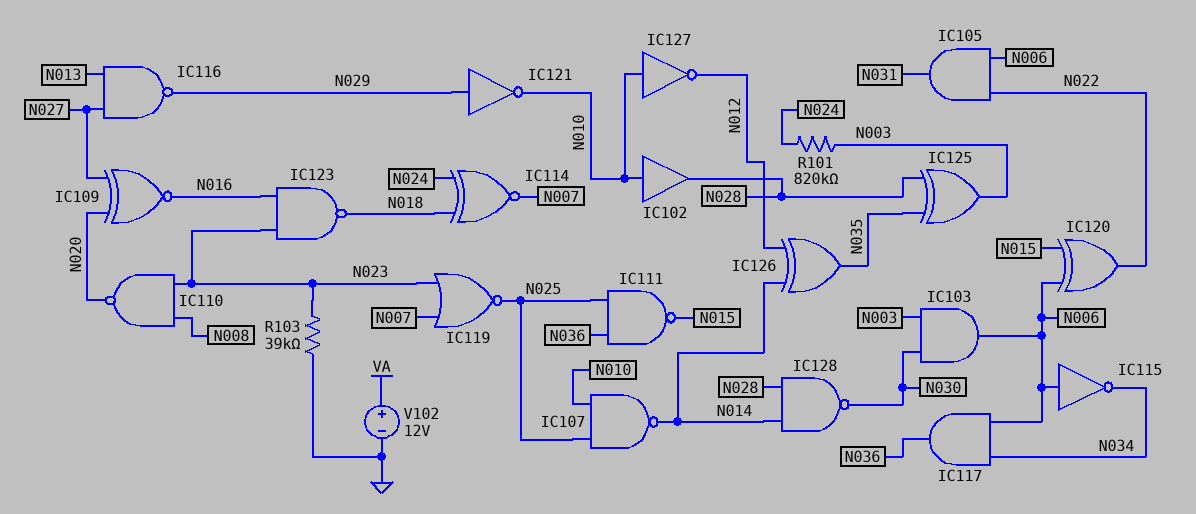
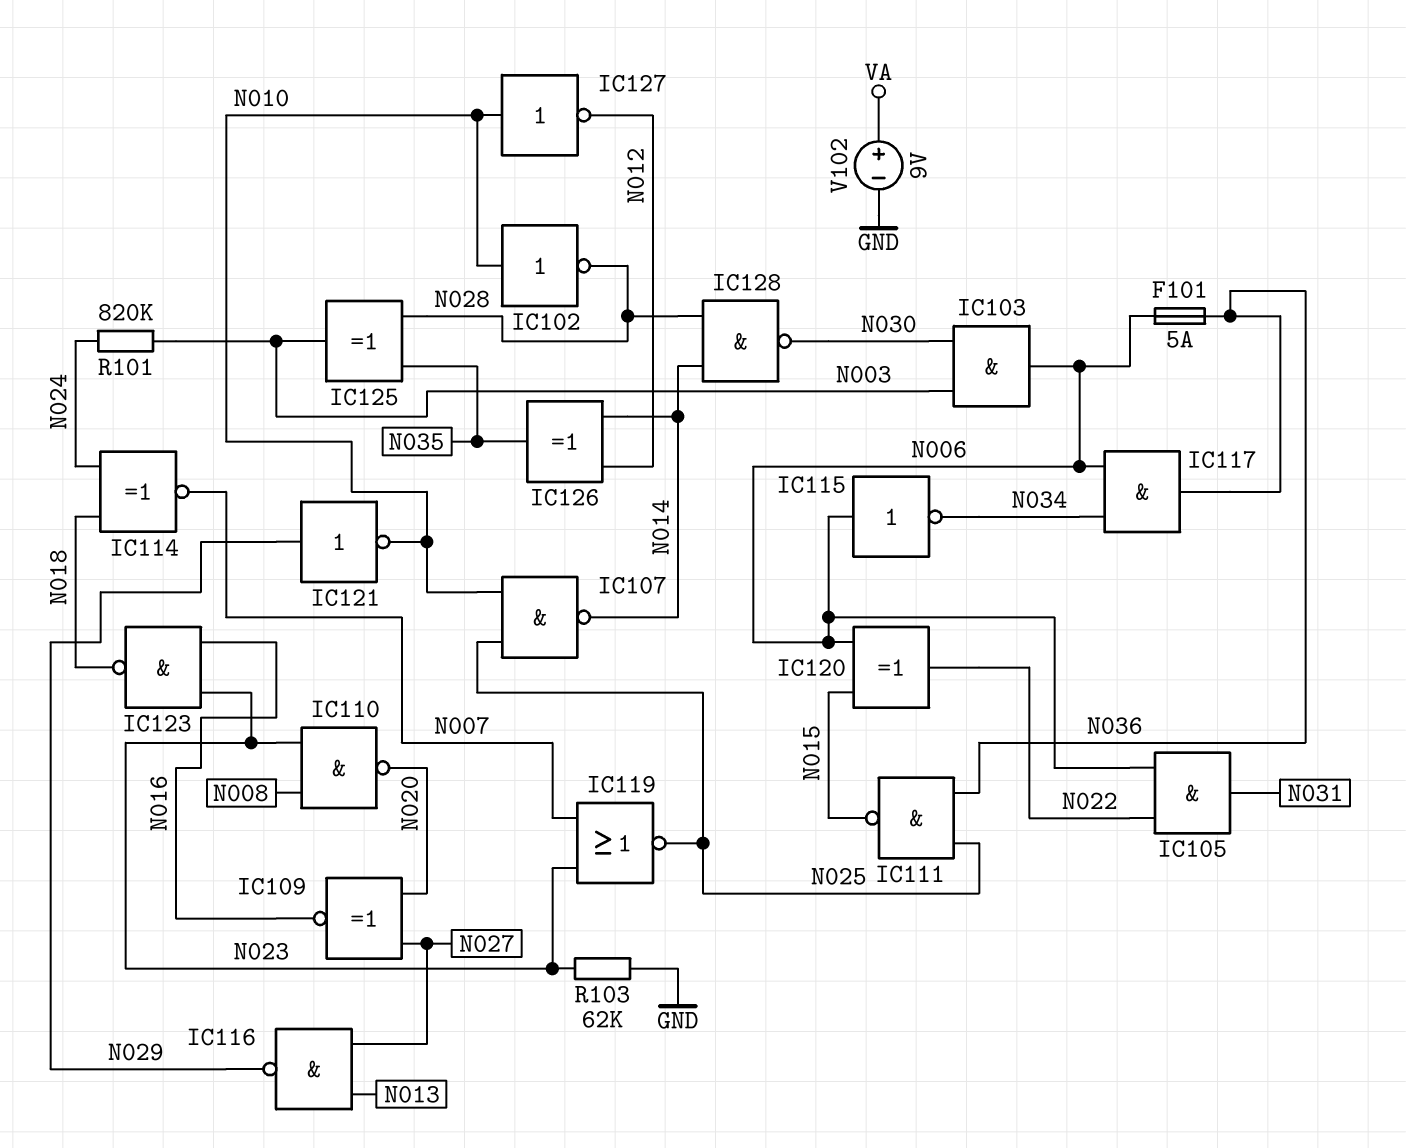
F101: none -> 5A (N006, N036)
IC102: buffer (in N010, out N028) -> NOT (in N010, out N028)
R103: 39k (GND, N023) -> 62k (GND, N023)
V102: 12V (plus VA, minus GND) -> 9V (plus VA, minus GND)

